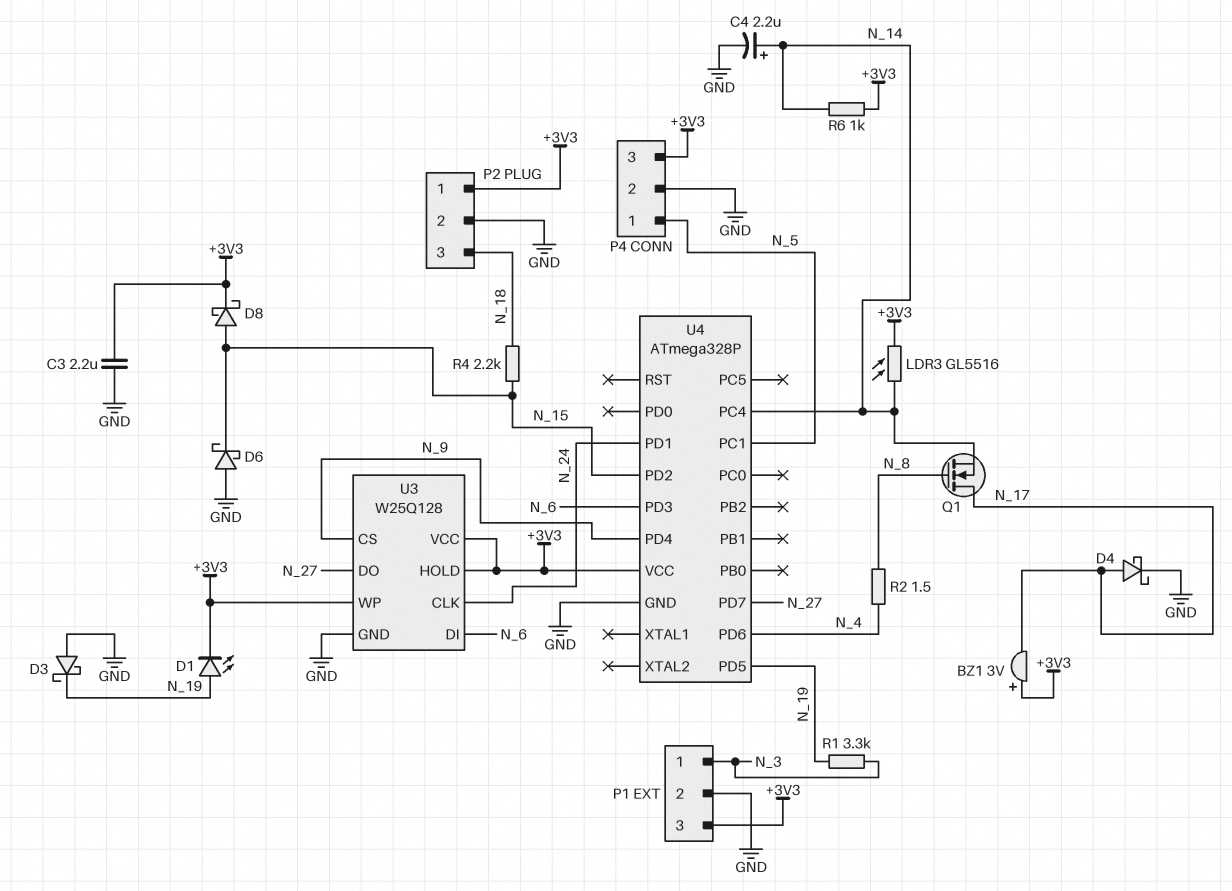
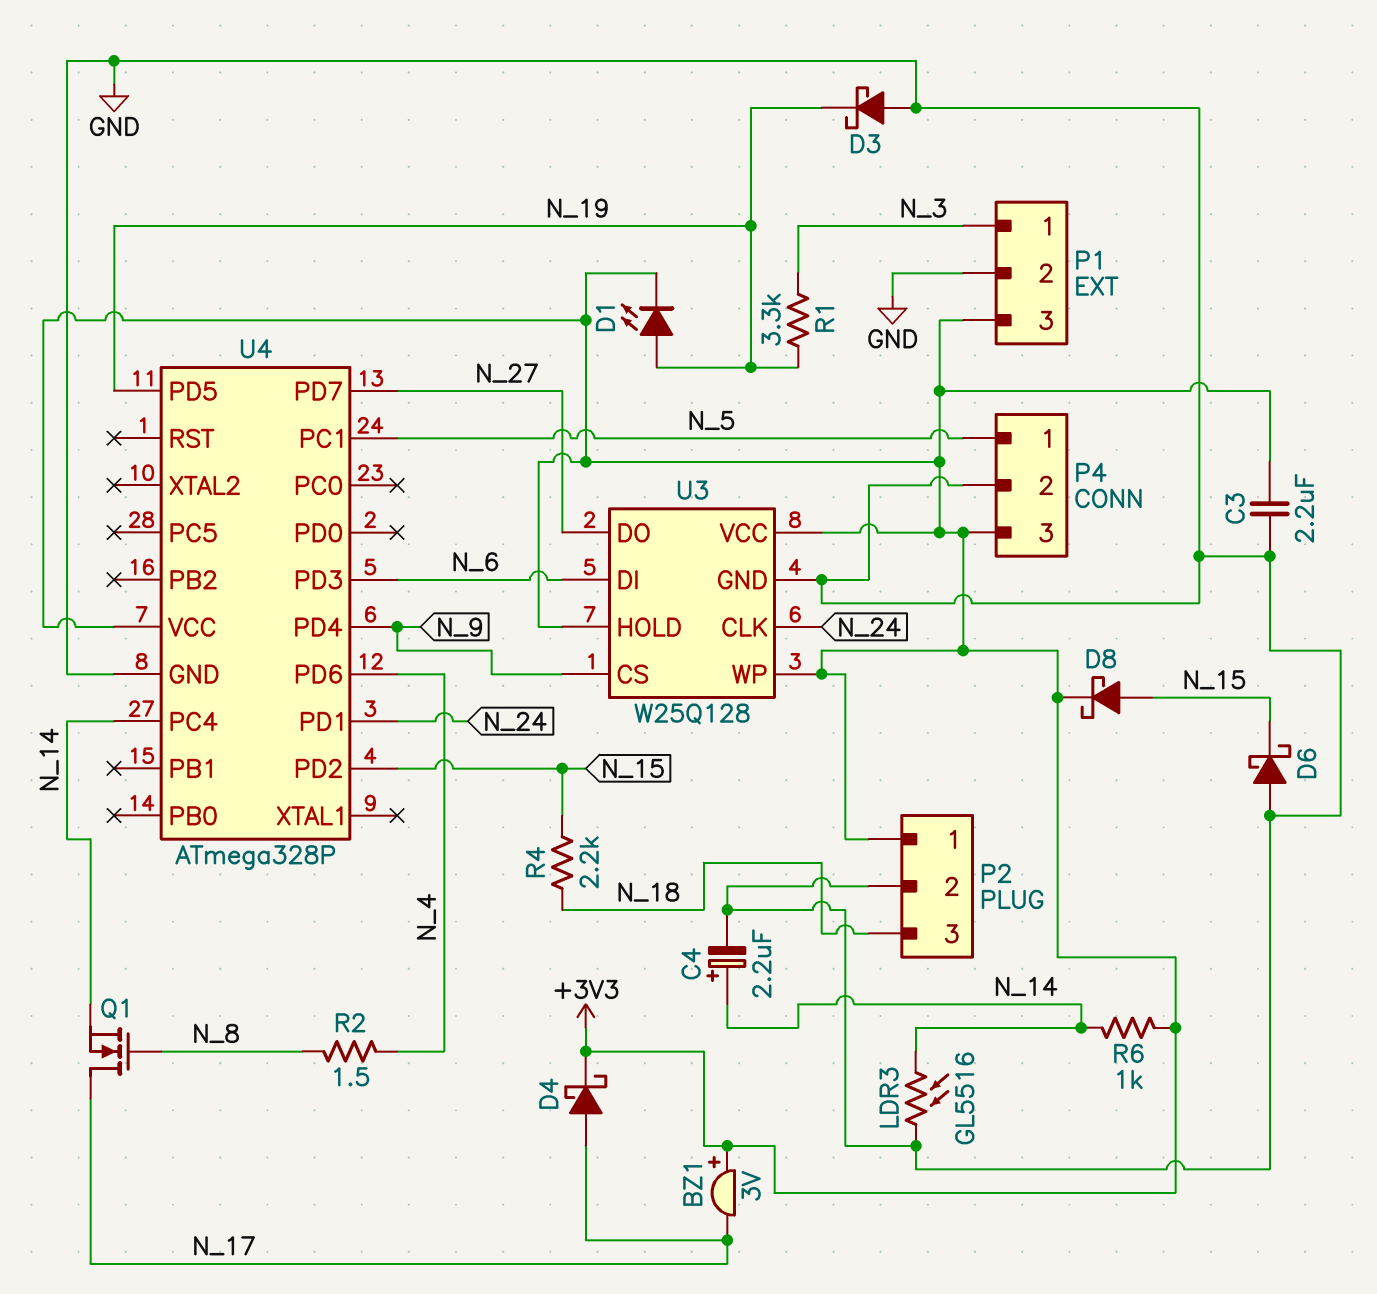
D4: schottky (A N_17, K GND) -> schottky (A N_17, K +3V3)
LDR3: GL5516 (+3V3, N_14) -> GL5516 (GND, N_14)

